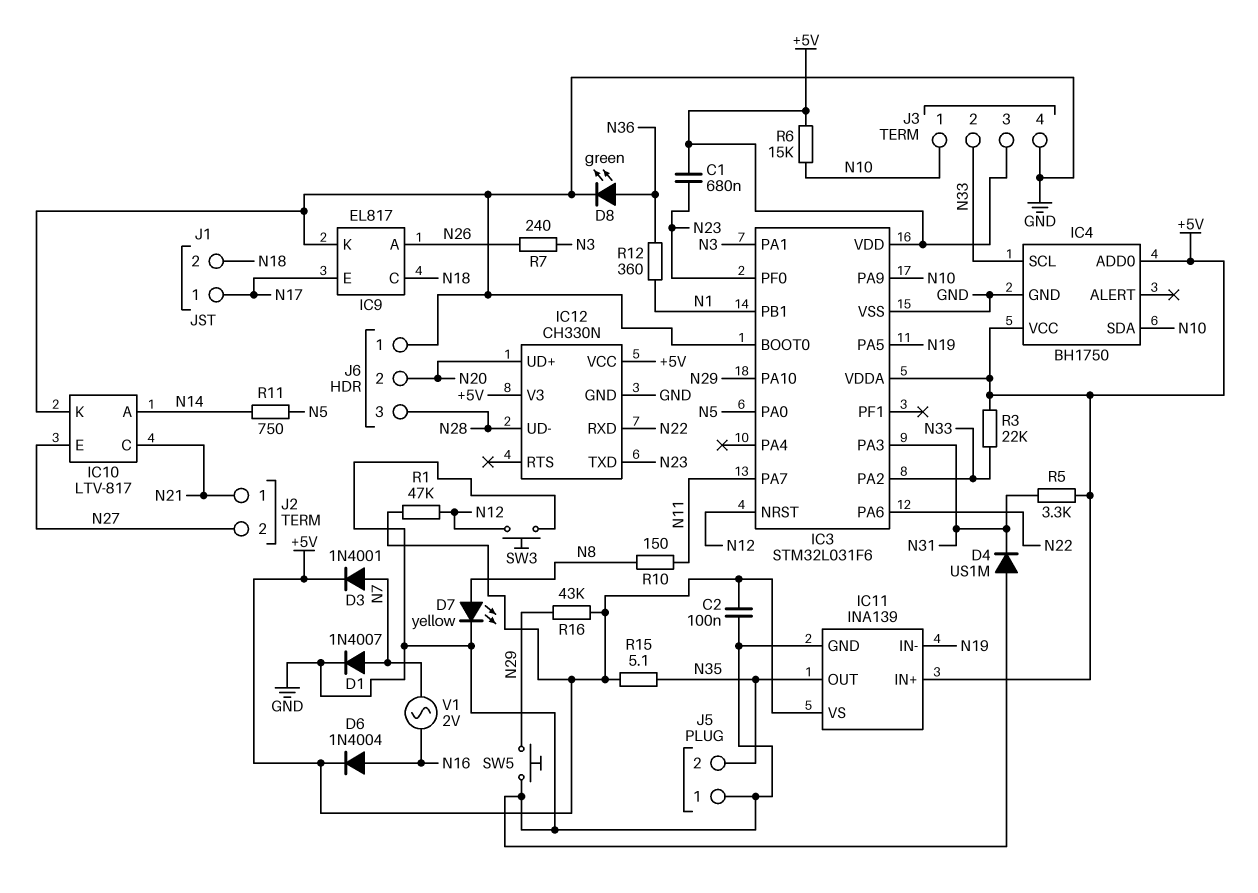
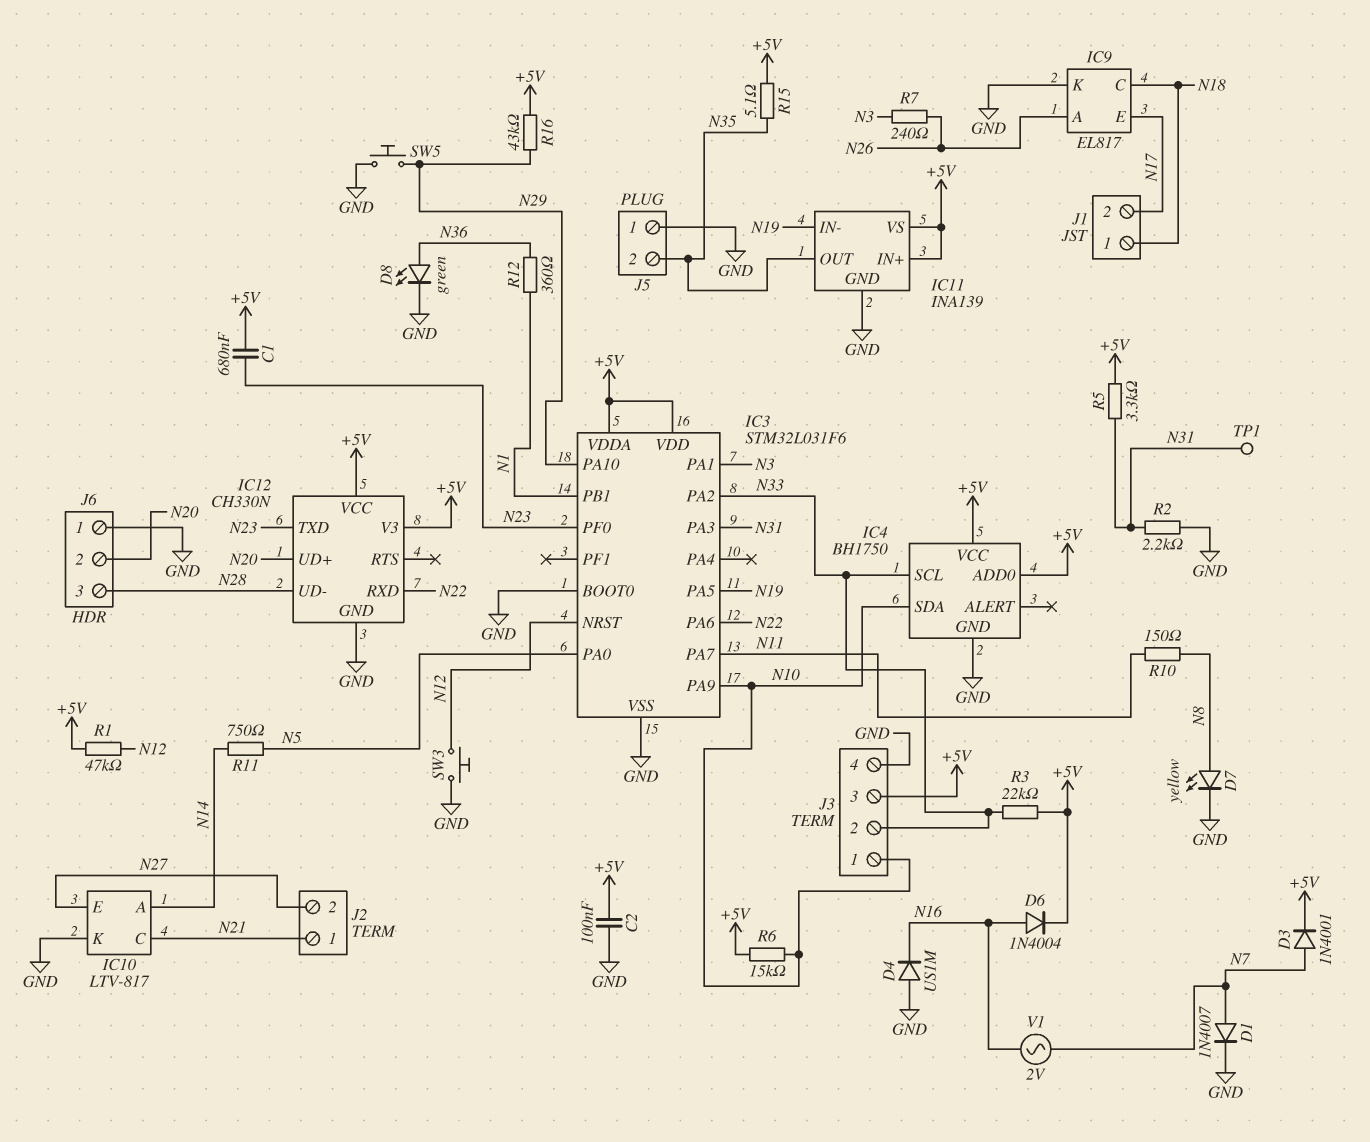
D4: diode US1M (A GND, K N31) -> diode US1M (A GND, K N16)
J1 pin 1: N17 -> N18
J1 pin 2: N18 -> N17
R2: none -> 2.2k (GND, N31)
TP1: none -> test point (N31)

